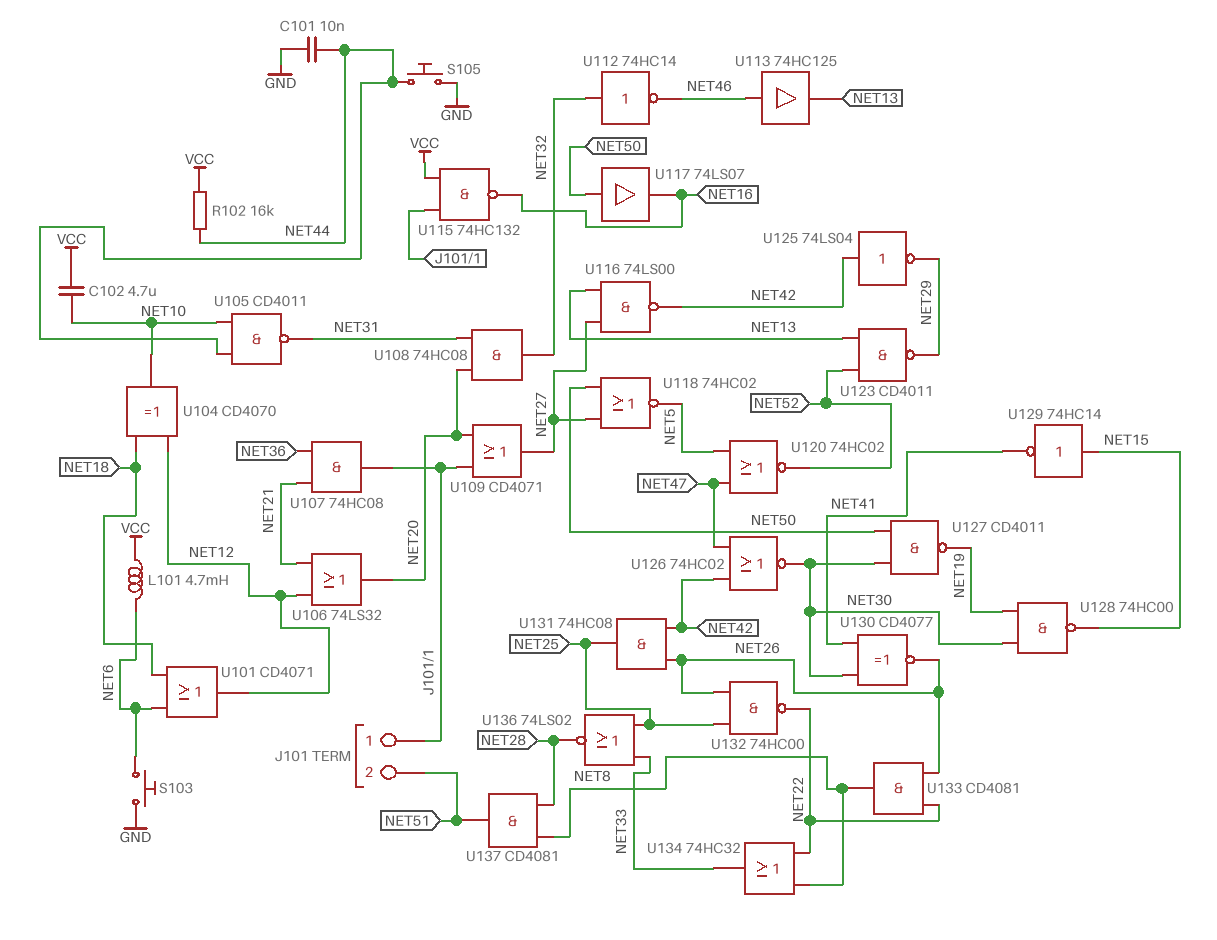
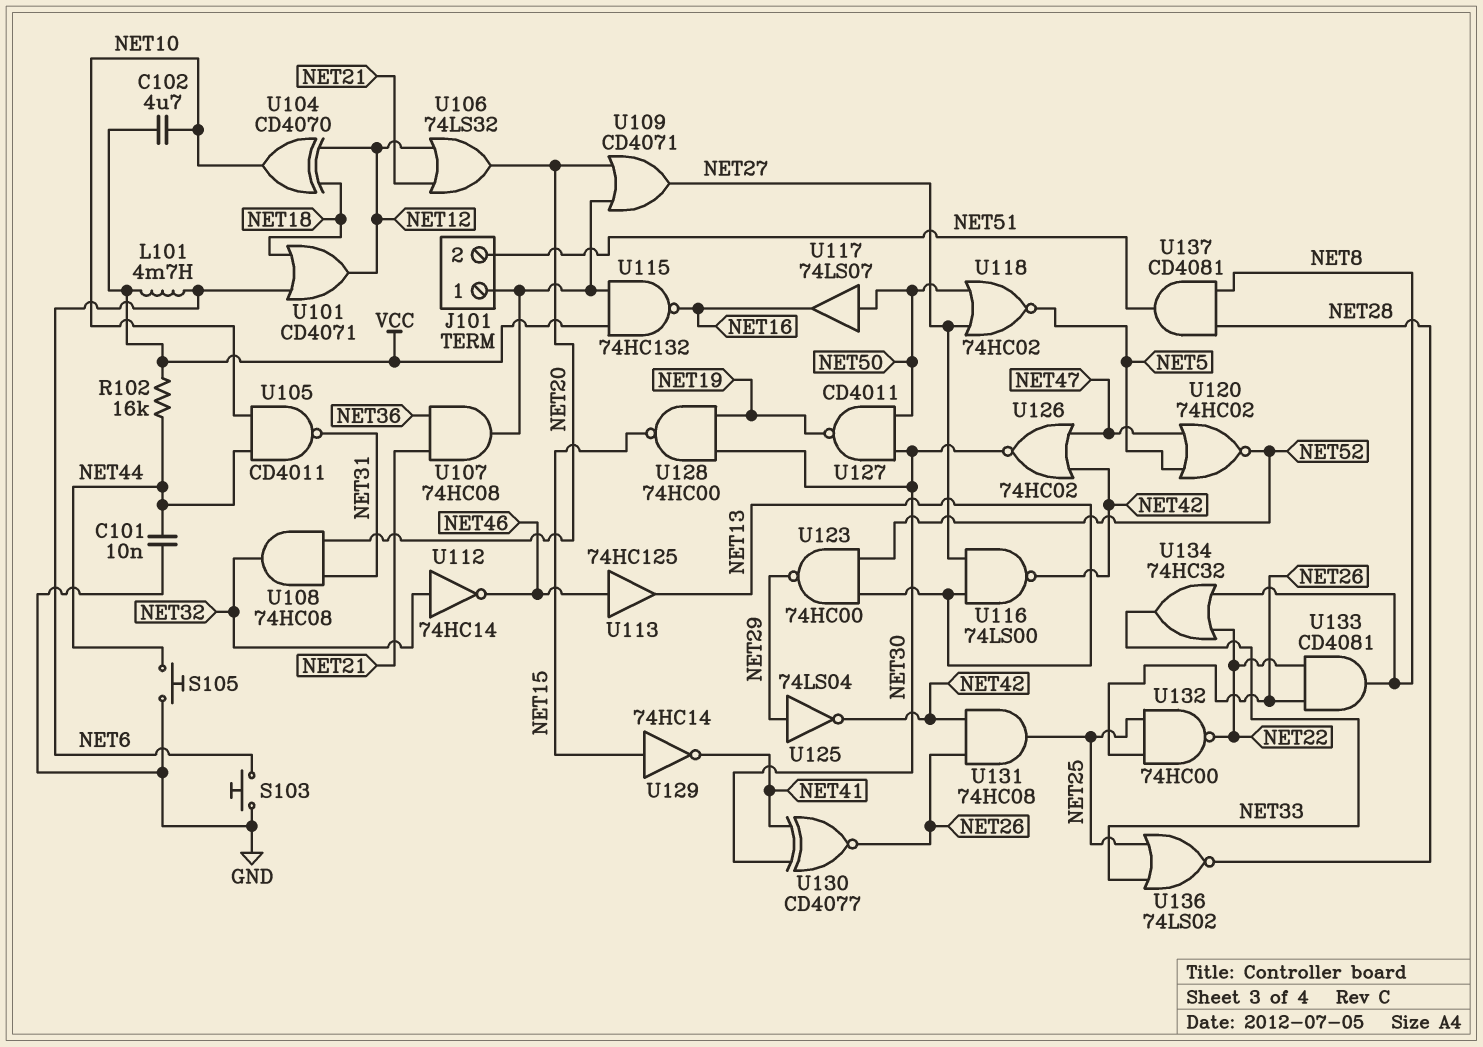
U123: NAND CD4011 (in NET13, in NET52, out NET29) -> NAND 74HC00 (in NET13, in NET52, out NET29)
U125: NOT 74LS04 (in NET42, out NET29) -> NOT 74LS04 (in NET29, out NET42)

